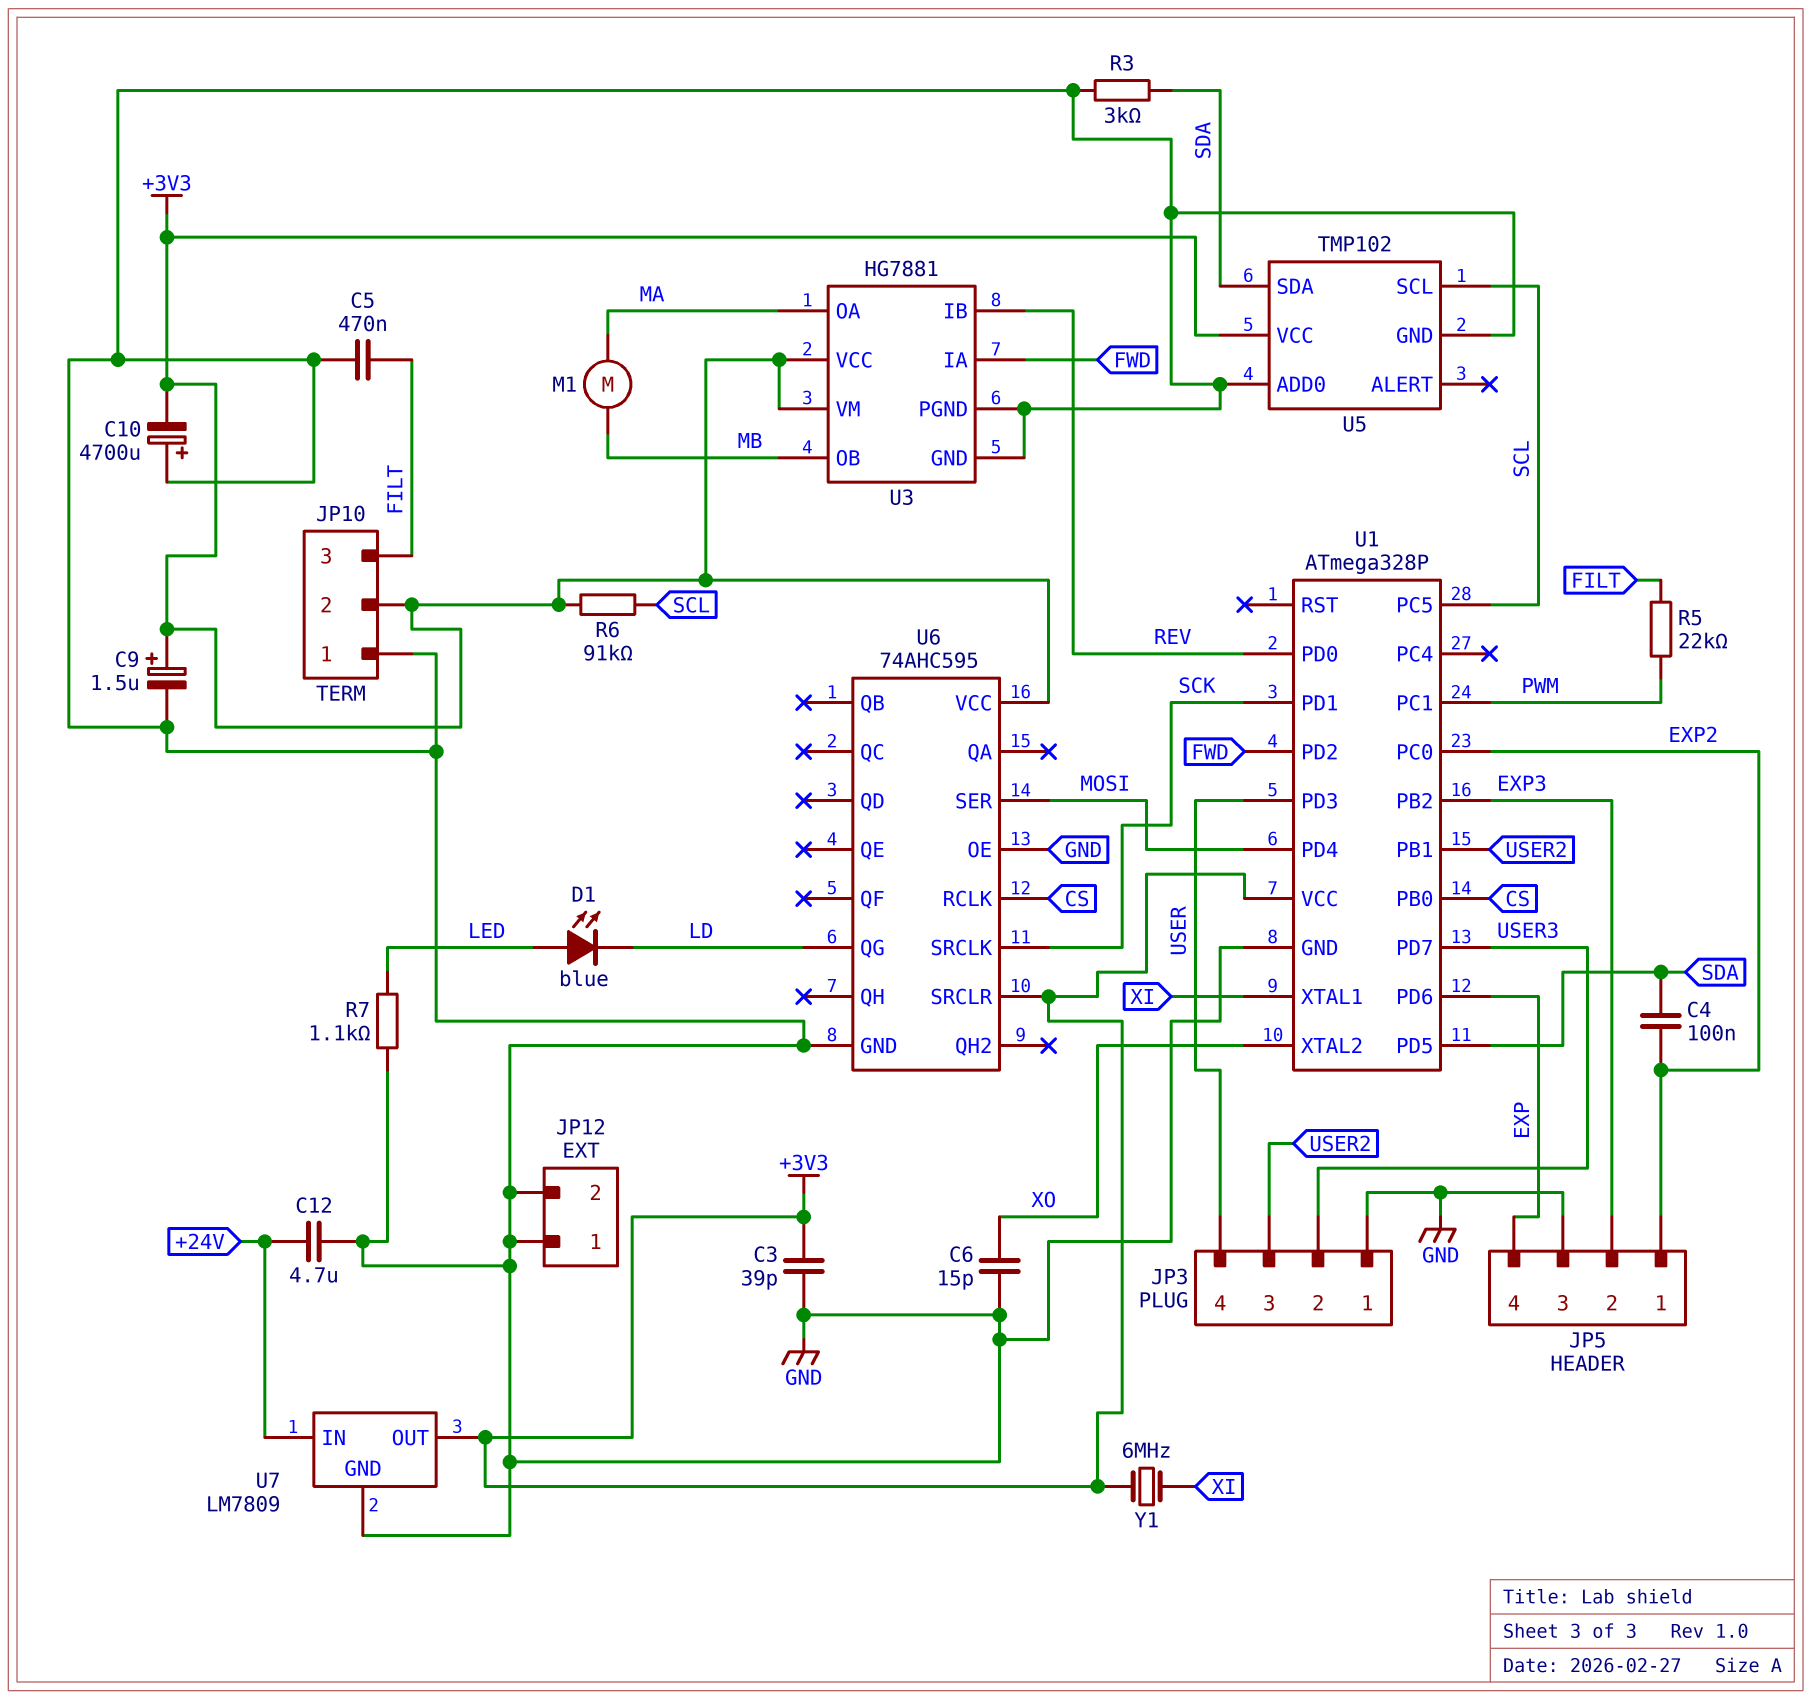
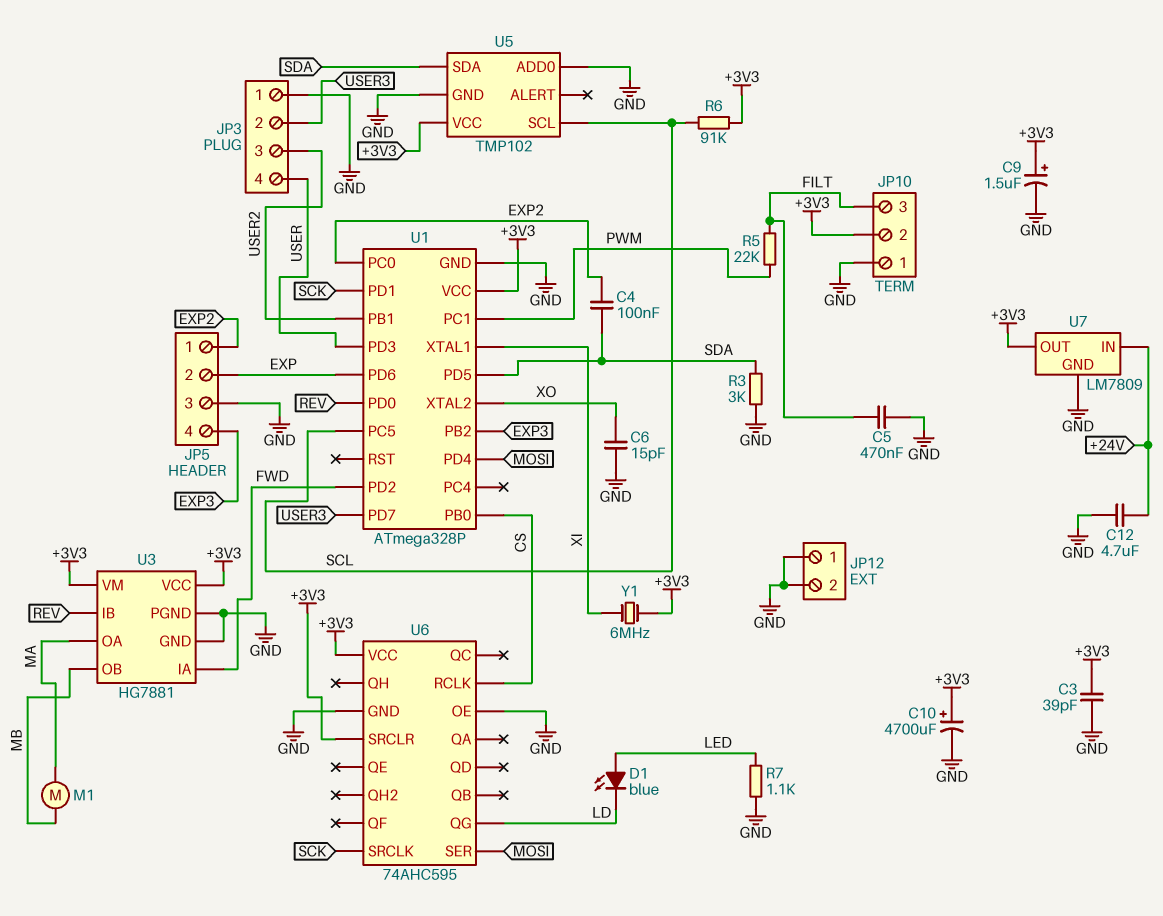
C10: 4700uF (plus GND, minus +3V3) -> 4700uF (plus +3V3, minus GND)
JP5 pin 2: EXP3 -> EXP
JP5 pin 4: EXP -> EXP3

